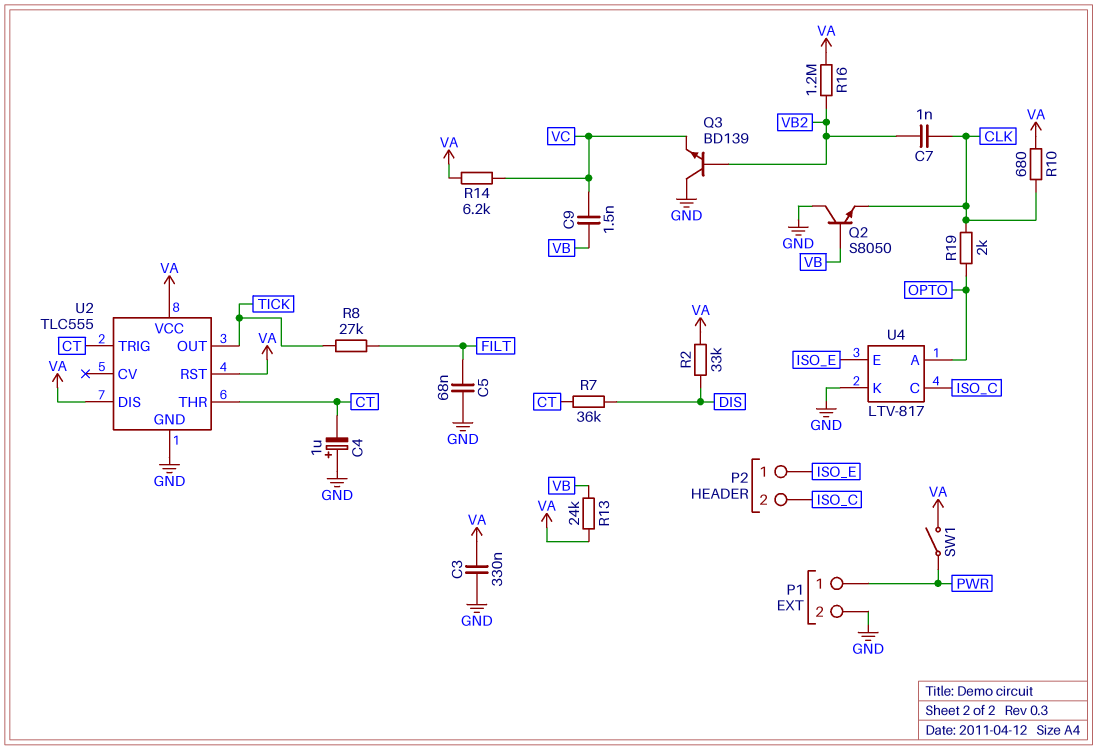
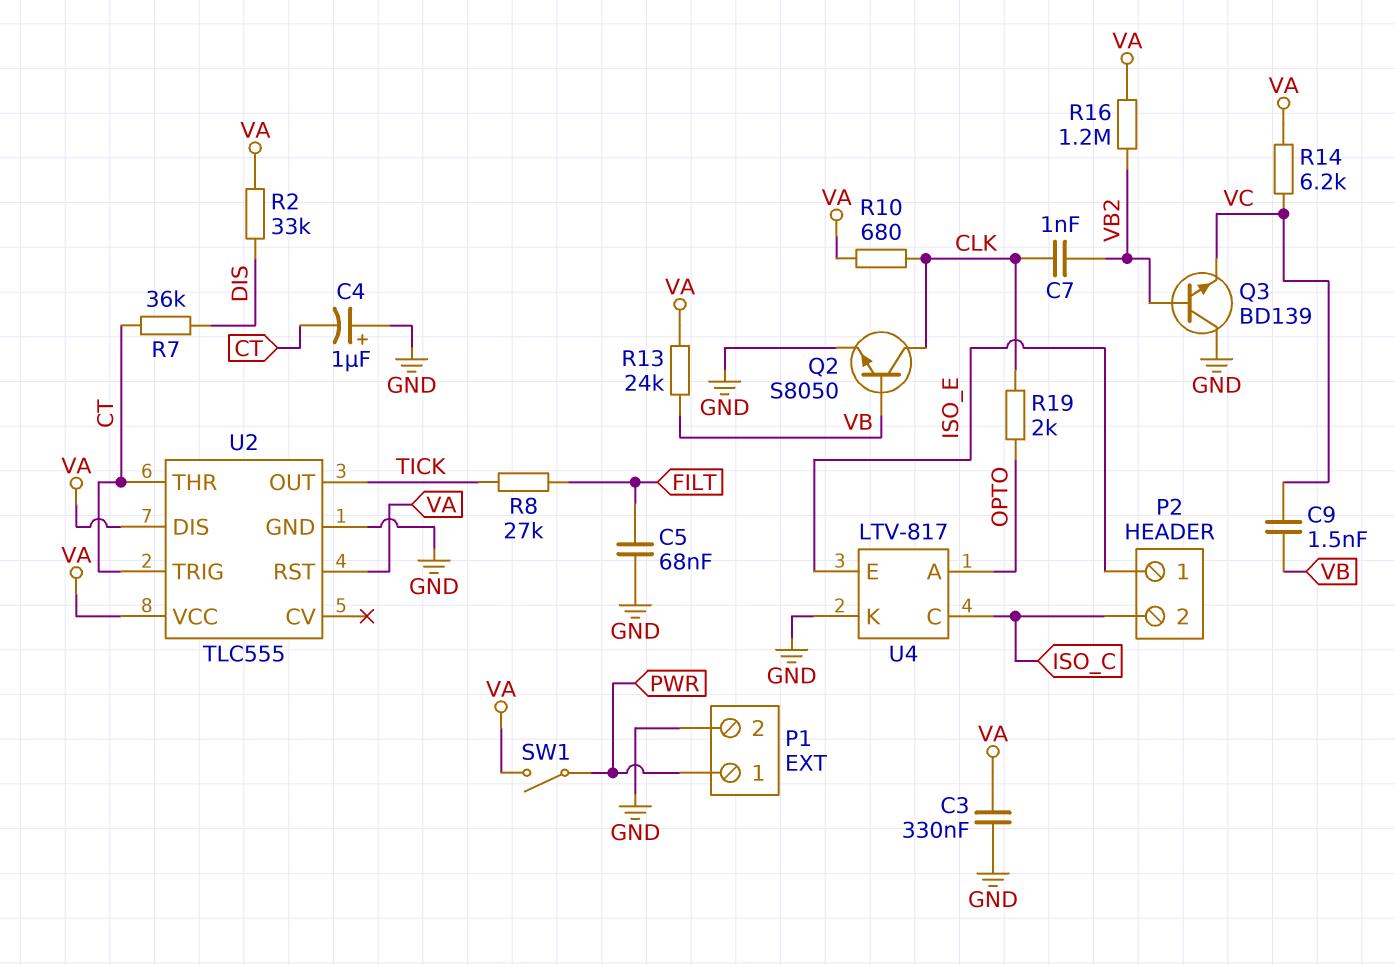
Q2: NPN S8050 (B VB, C GND, E CLK) -> NPN S8050 (B VB, C CLK, E GND)

